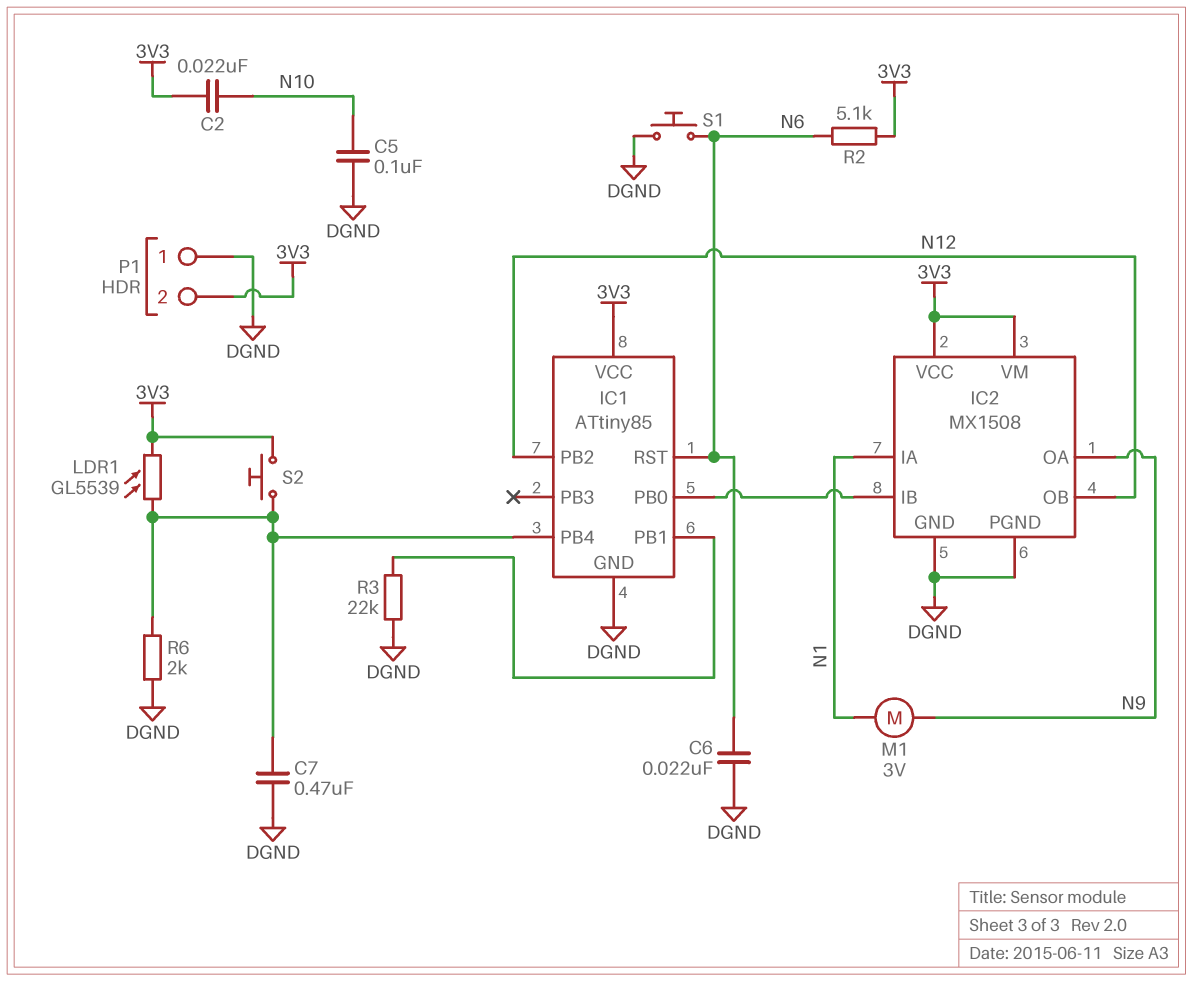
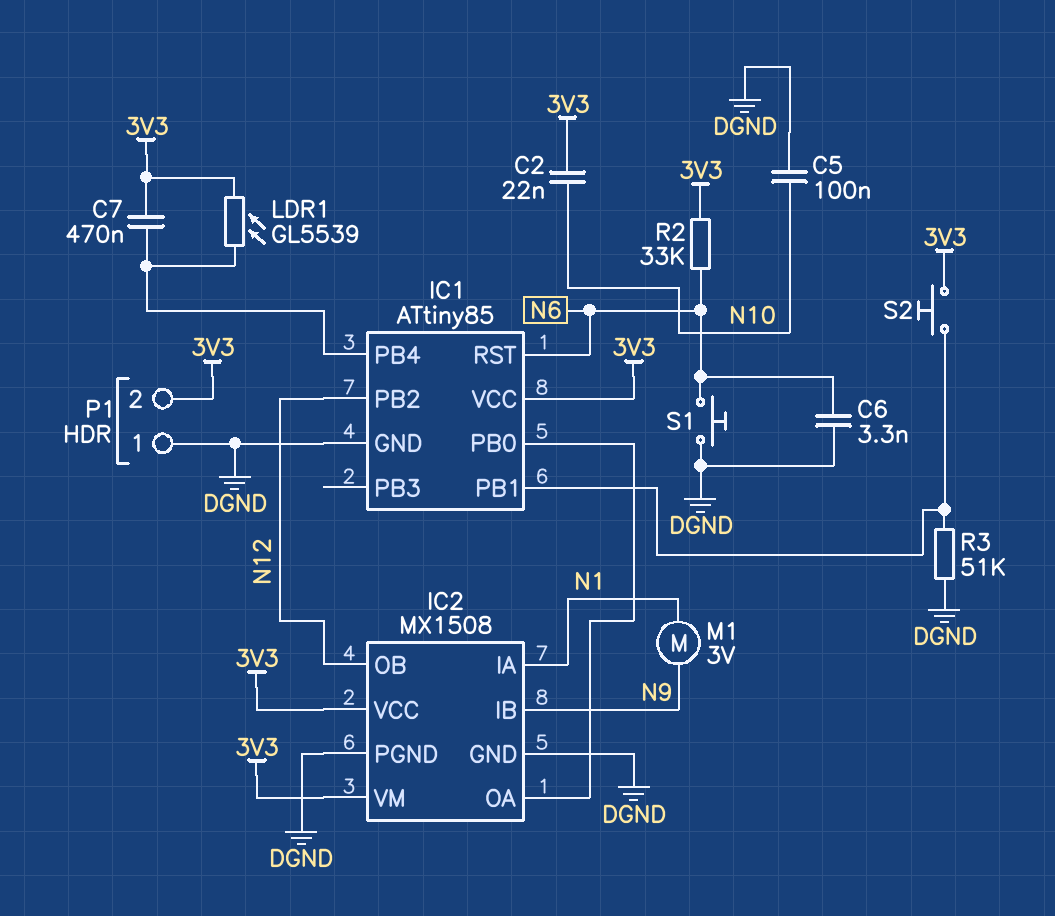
C6: 22nF (DGND, N6) -> 3.3nF (DGND, N6)
C7: 470nF (DGND, IC1/PB4) -> 470nF (3V3, IC1/PB4)
IC2 pin IB: IC1/PB0 -> N9
IC2 pin OA: N9 -> IC1/PB0
R2: 5.1k (3V3, N6) -> 33k (3V3, N6)
R3: 22k (DGND, IC1/PB1) -> 51k (DGND, IC1/PB1)
R6: 2k (DGND, IC1/PB4) -> none
S2: button (3V3, IC1/PB4) -> button (3V3, IC1/PB1)

